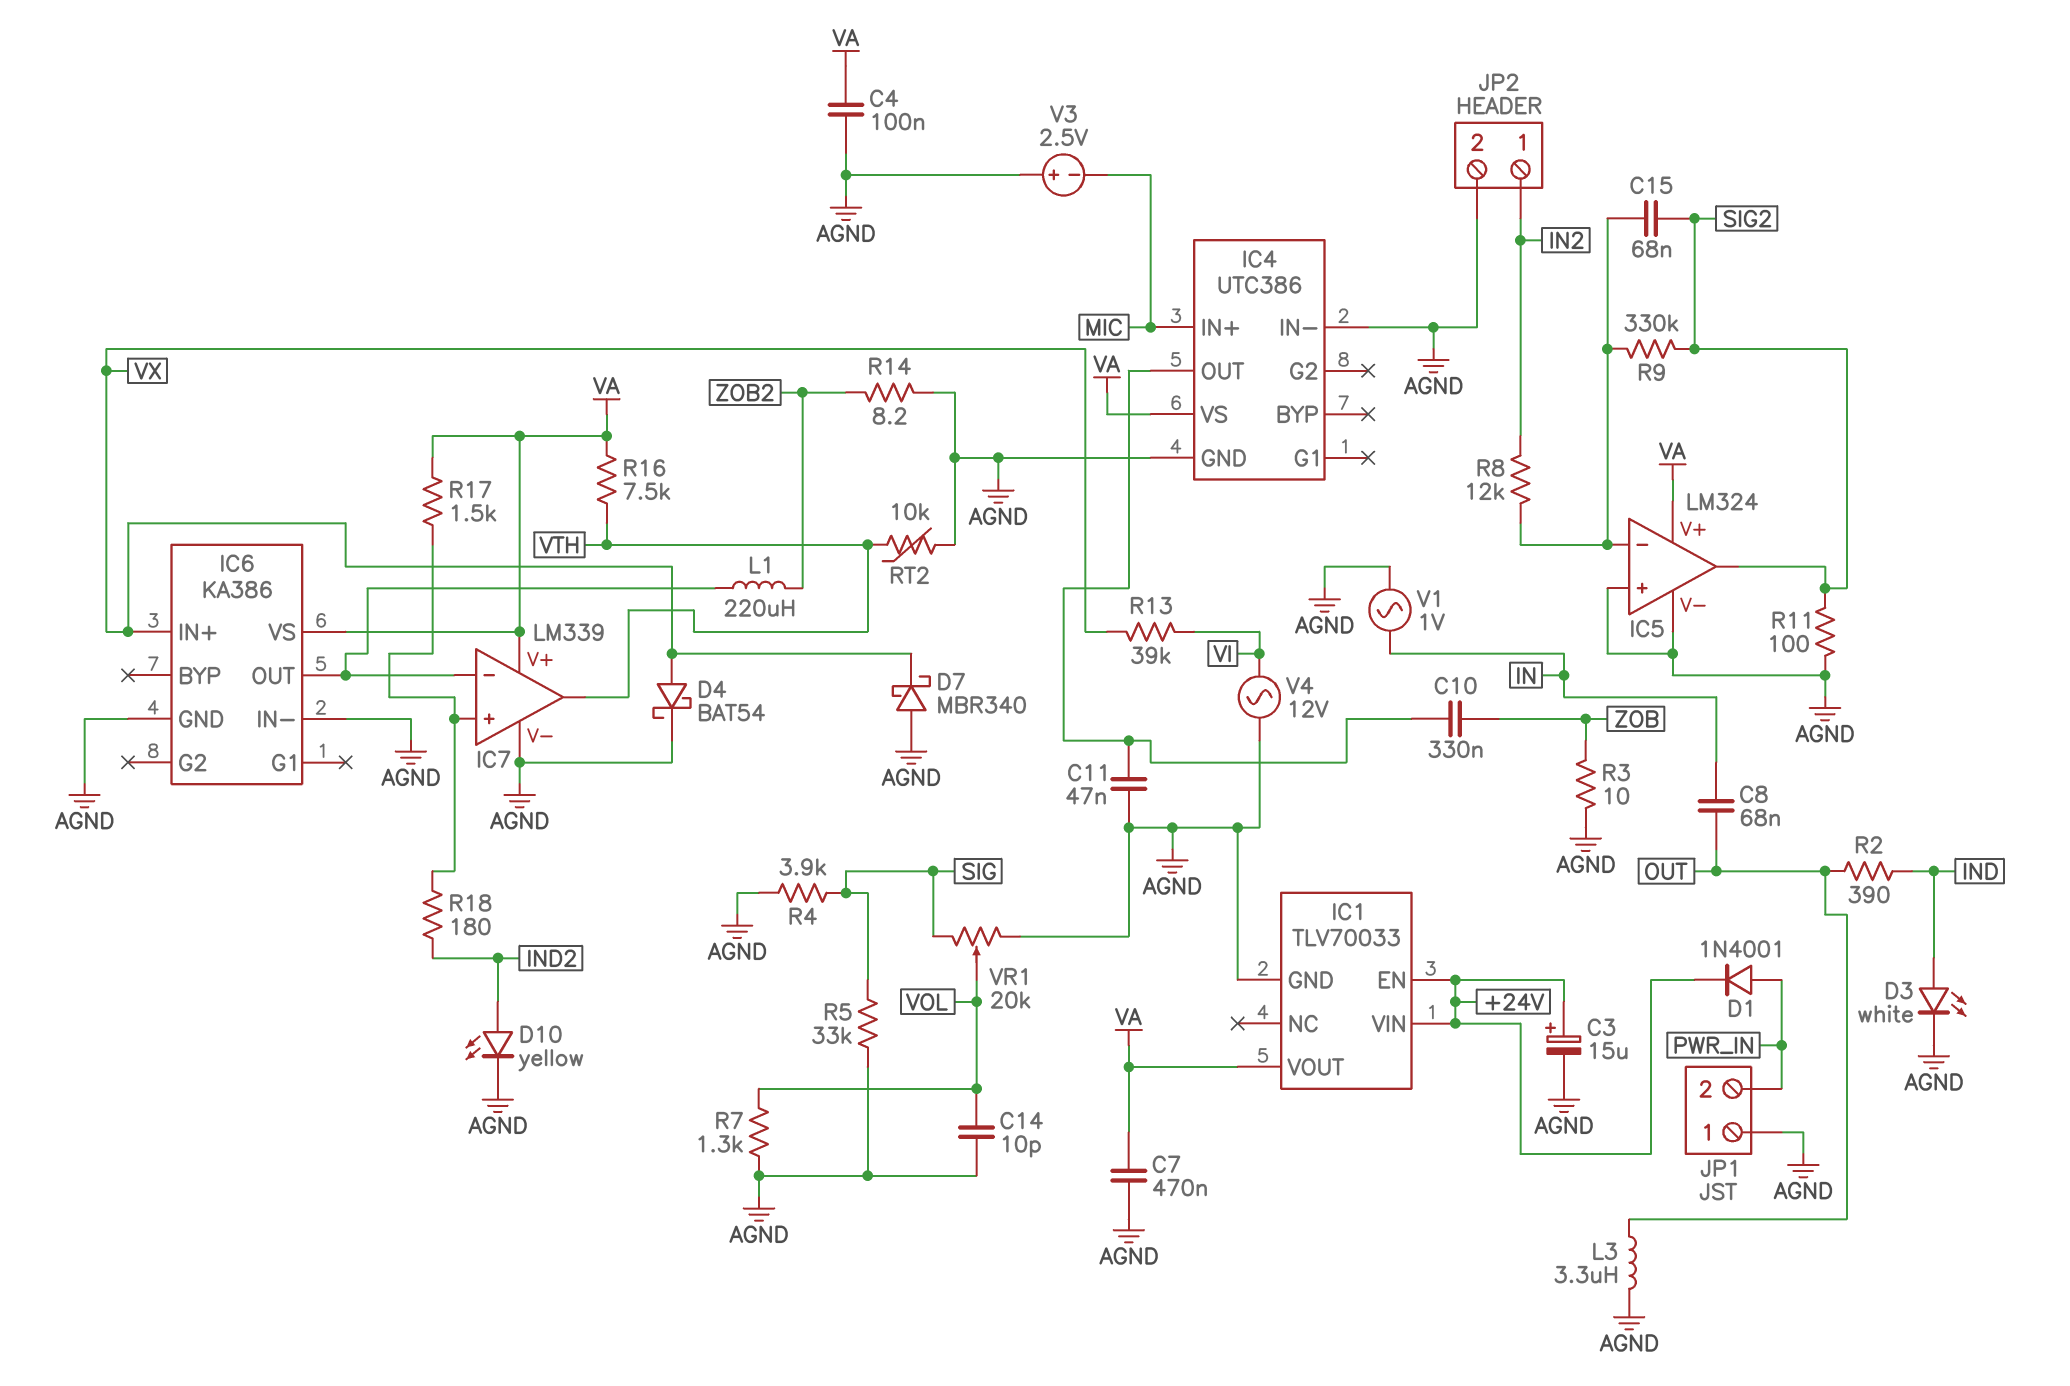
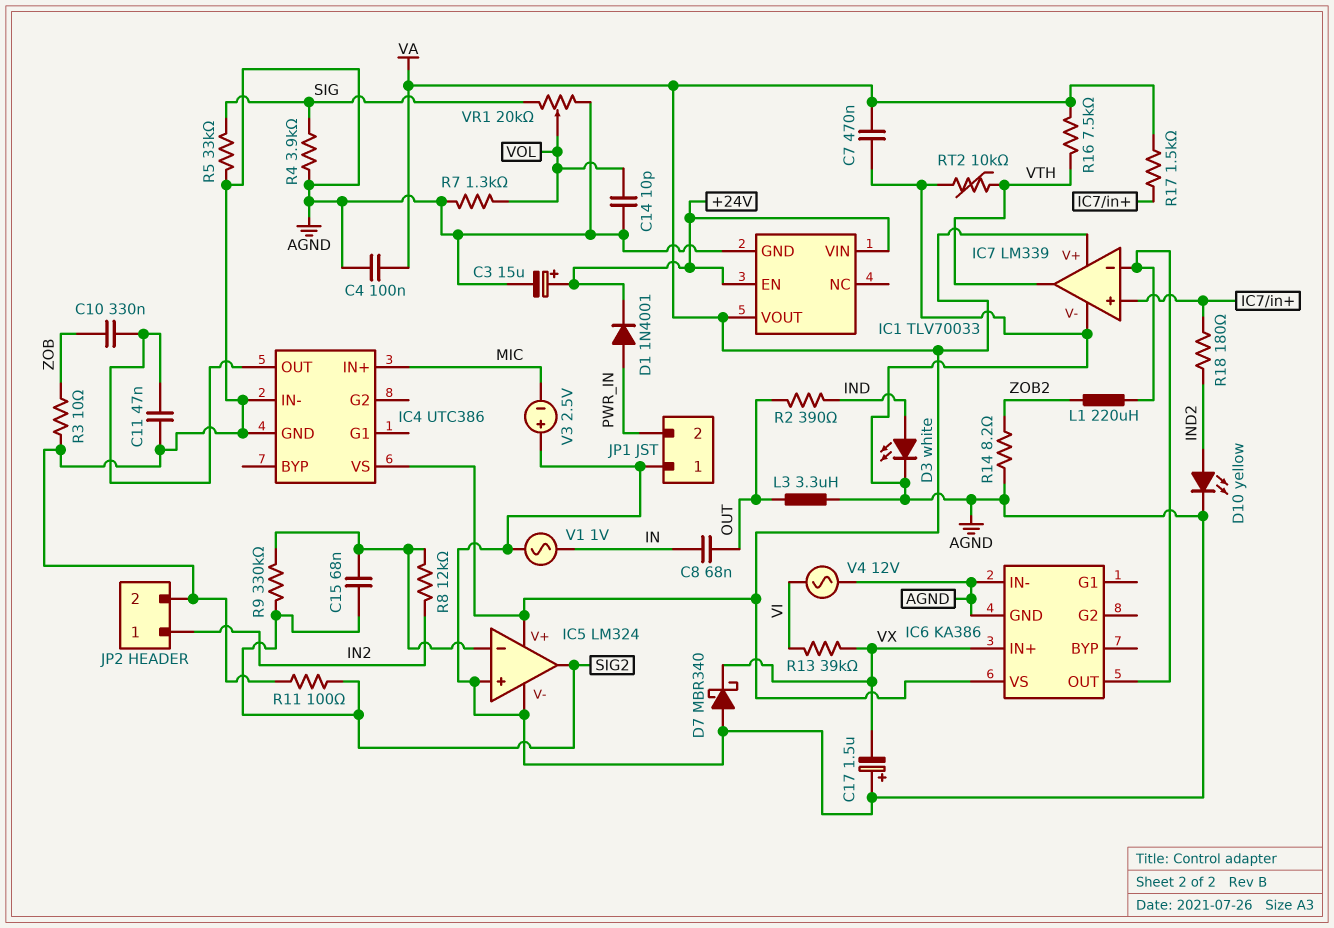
C17: none -> 1.5uF (plus AGND, minus VX)
D4: schottky BAT54 (A VX, K AGND) -> none

